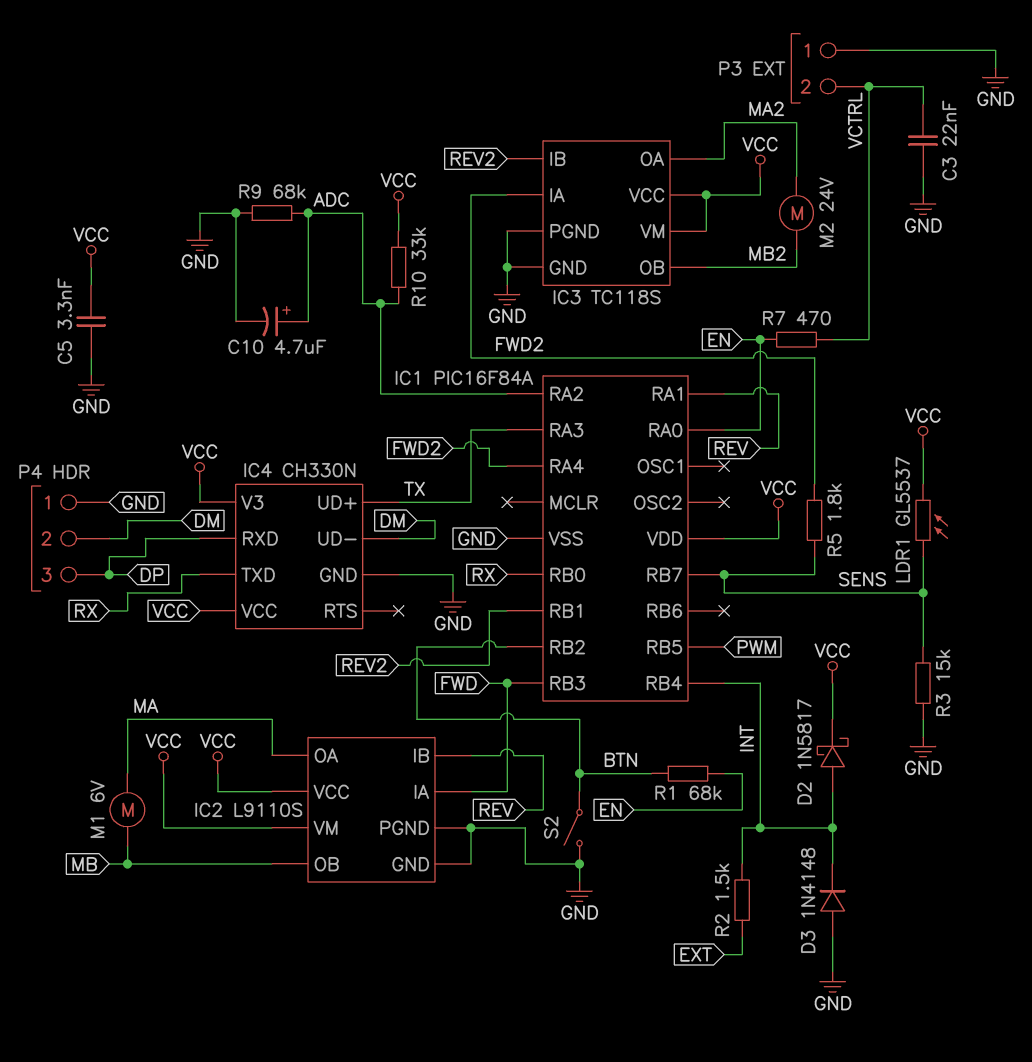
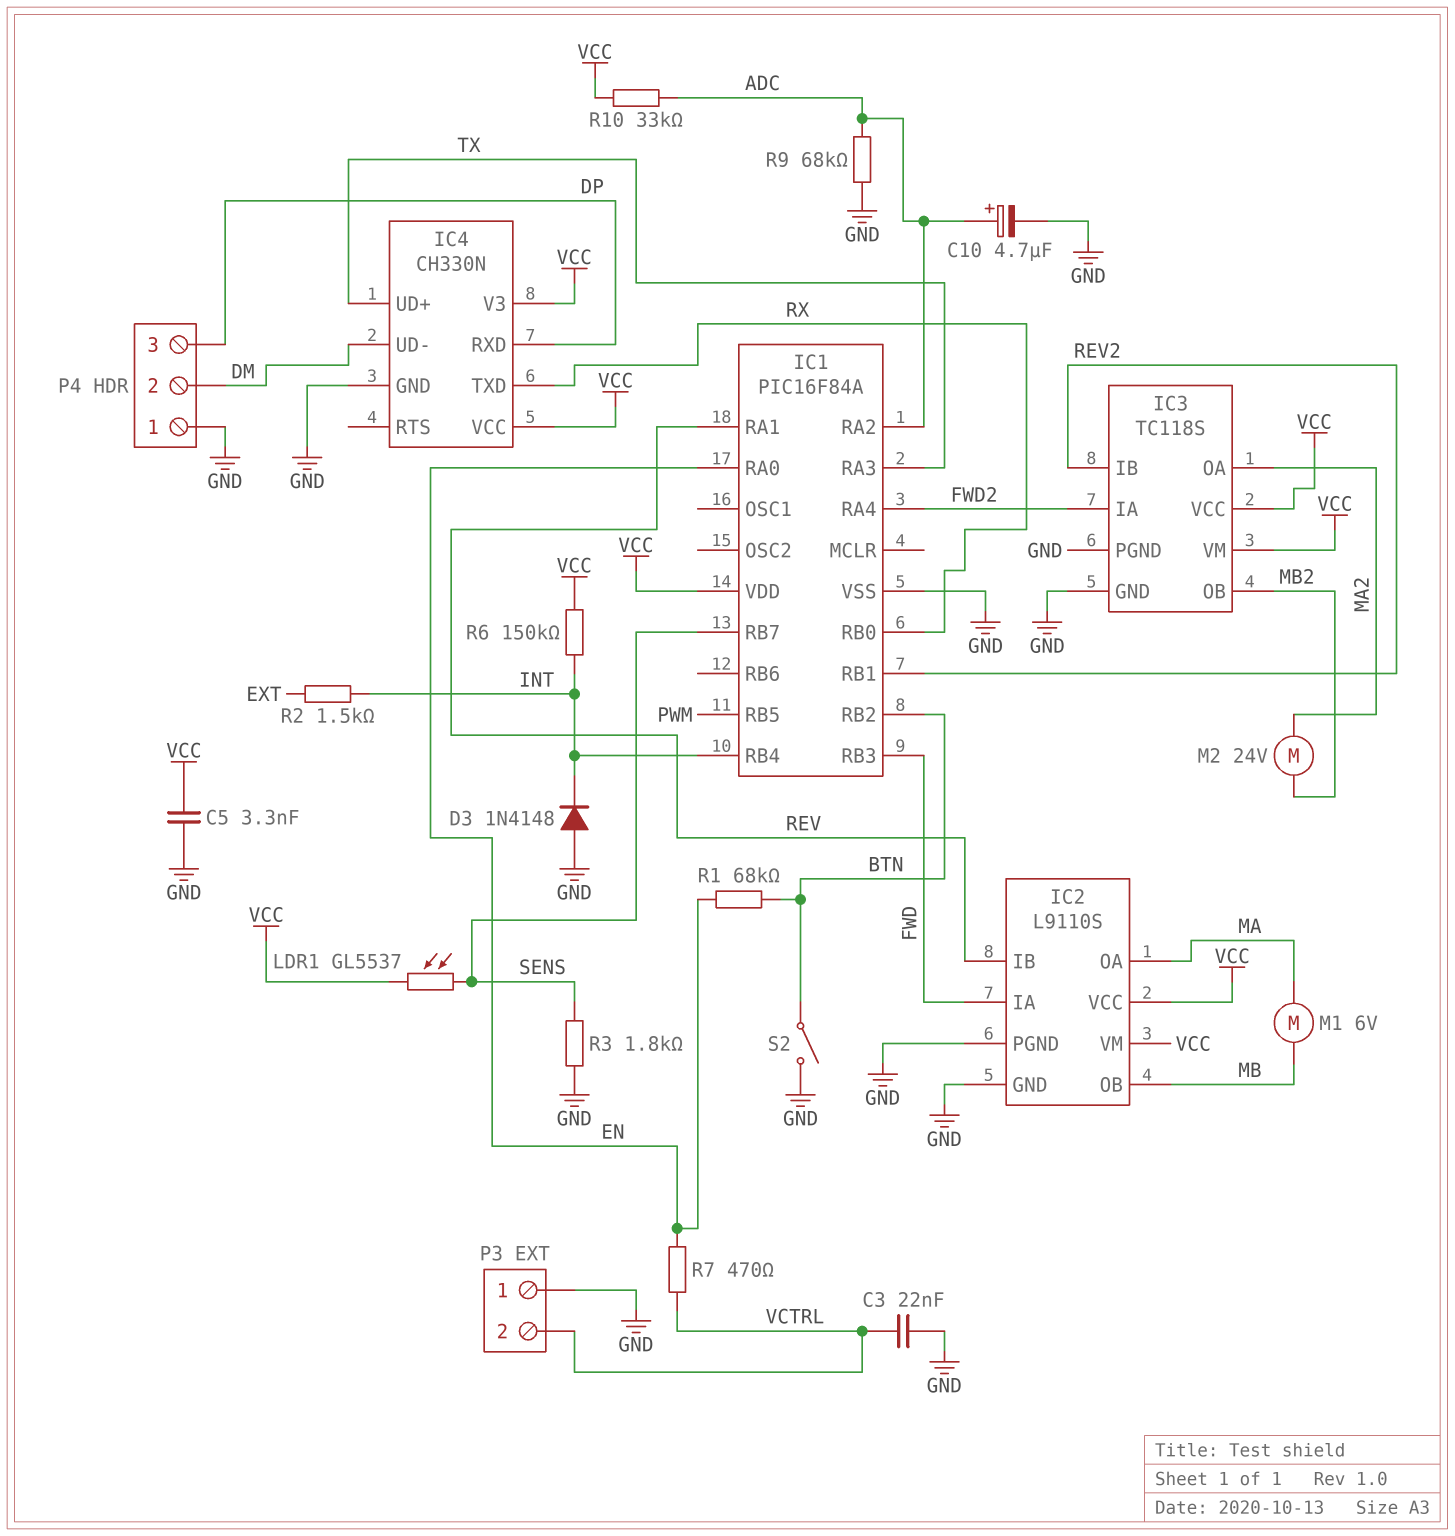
D2: schottky 1N5817 (A INT, K VCC) -> none
R3: 15k (GND, SENS) -> 1.8k (GND, SENS)
R5: 1.8k (FWD2, SENS) -> none
R6: none -> 150k (INT, VCC)

